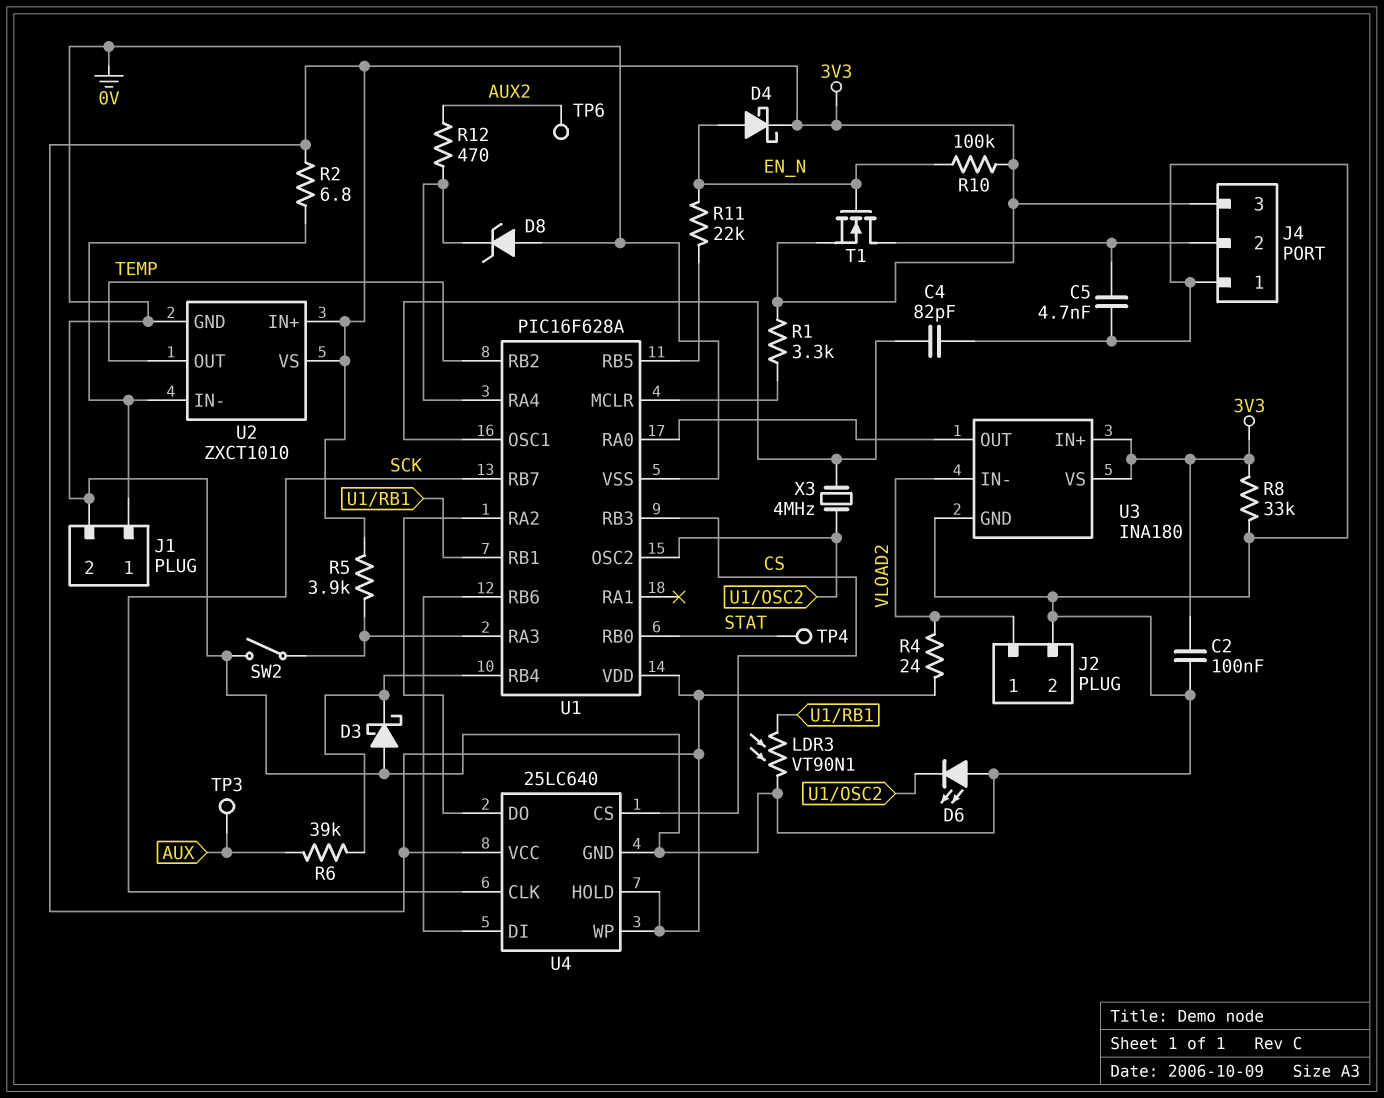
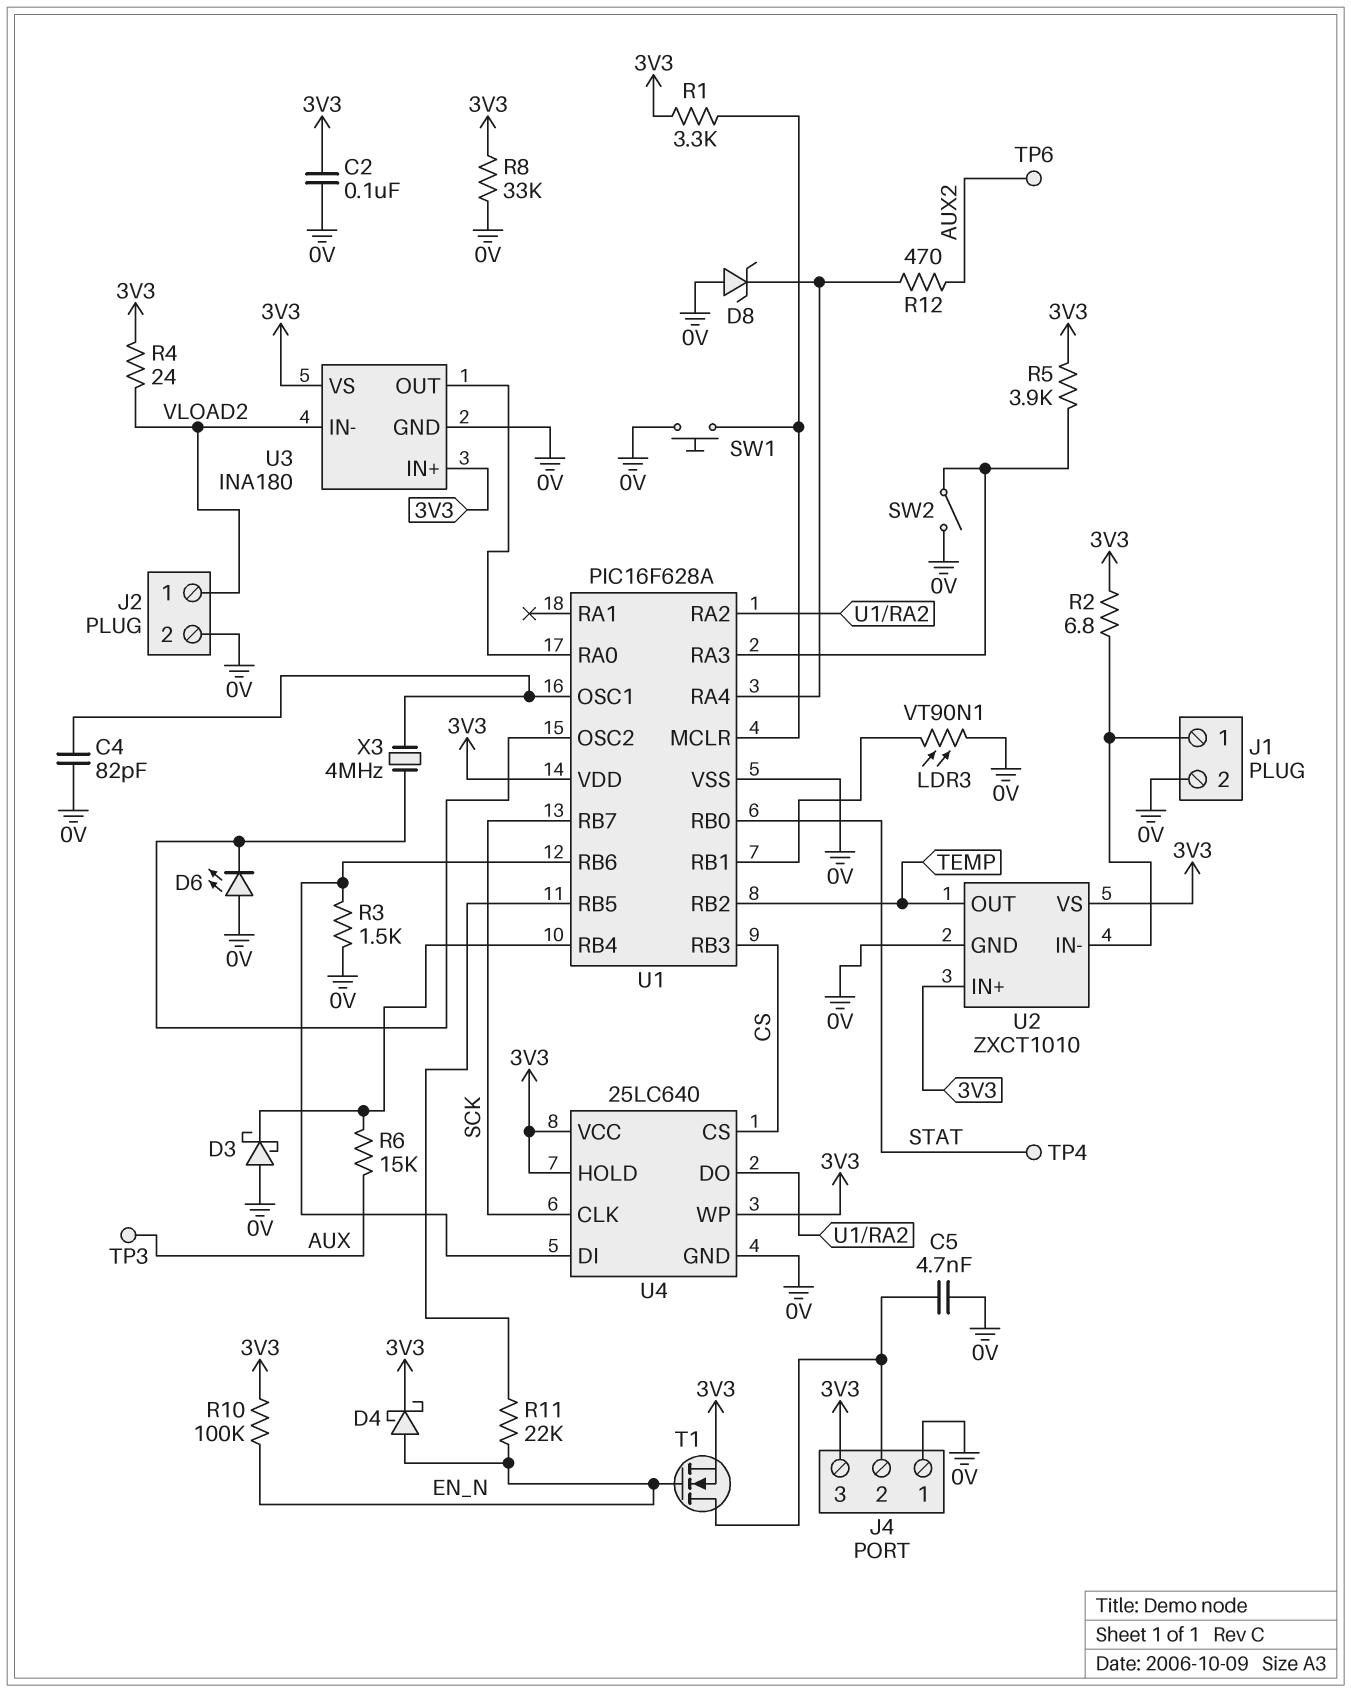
R3: none -> 1.5k (0V, U1/RB6)
R6: 39k (AUX, U1/RB4) -> 15k (AUX, U1/RB4)
SW1: none -> button (0V, U1/MCLR)

